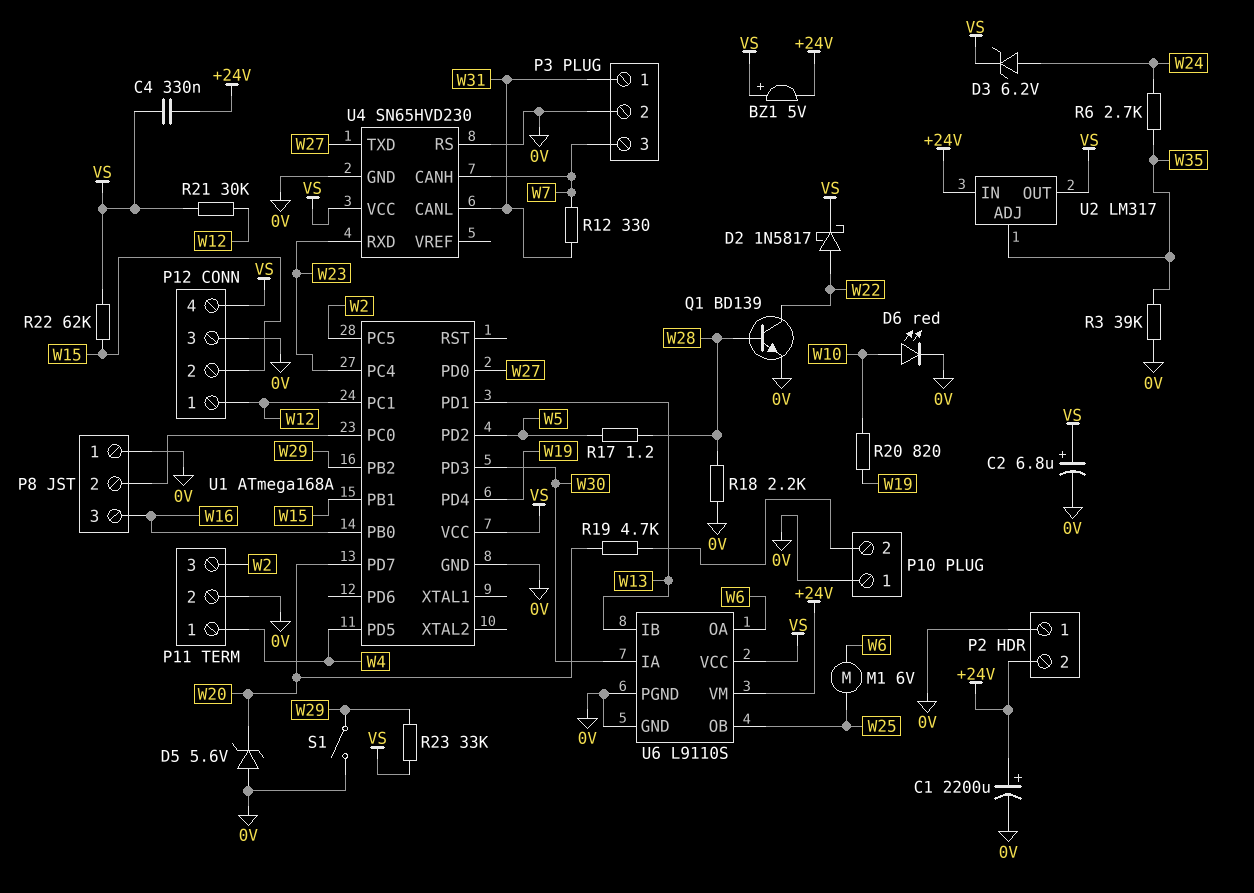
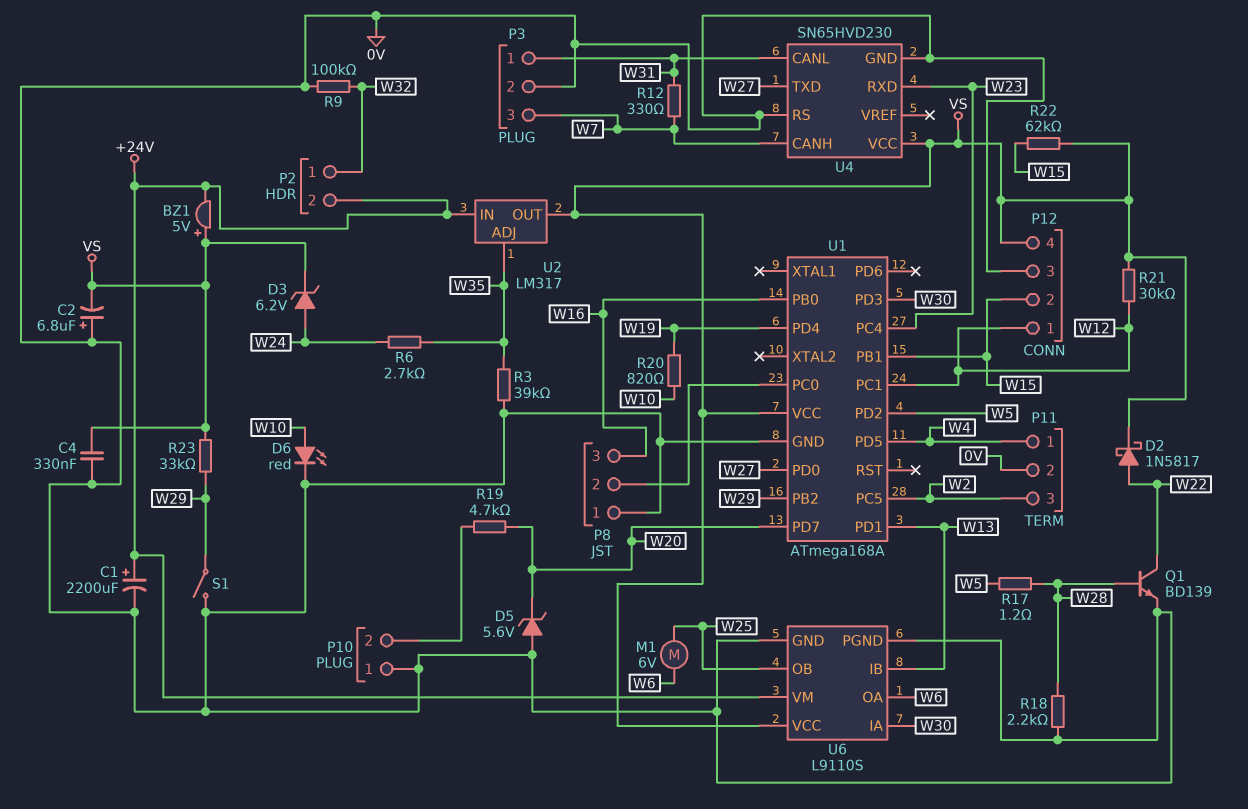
C2: 6.8uF (plus VS, minus 0V) -> 6.8uF (plus 0V, minus VS)
C4: 330nF (+24V, VS) -> 330nF (0V, VS)
P2 pin 1: 0V -> W32
R9: none -> 100k (0V, W32)

